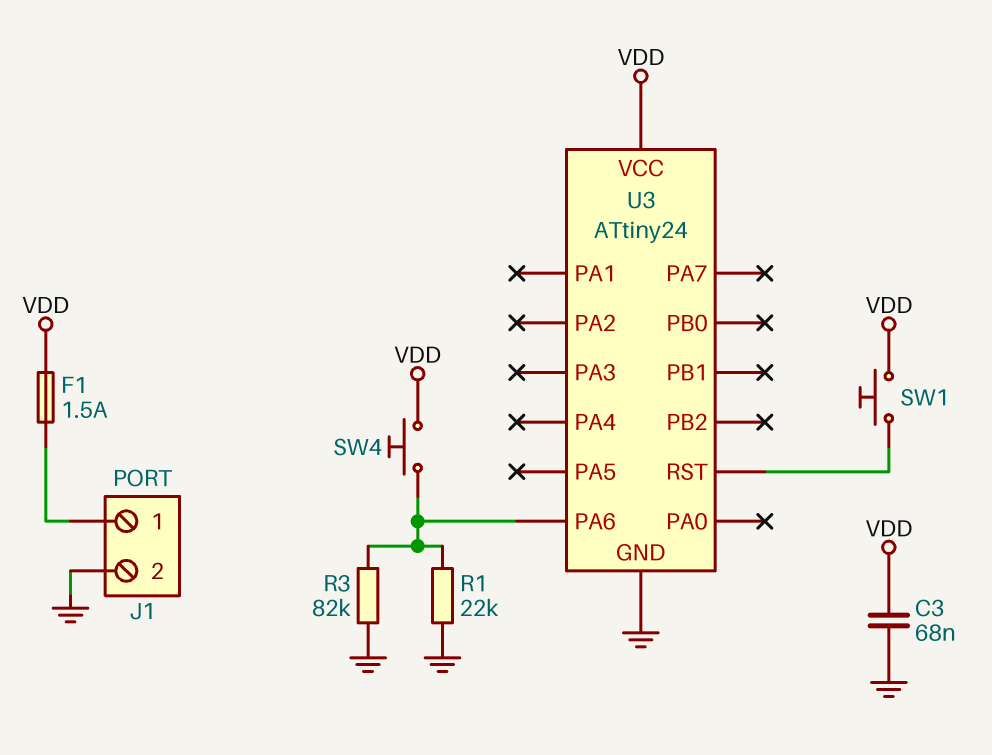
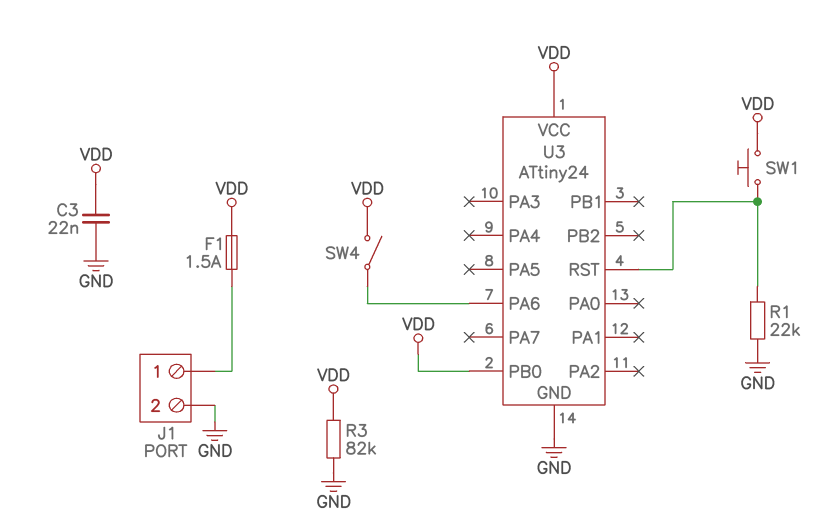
C3: 68nF (GND, VDD) -> 22nF (GND, VDD)
R1: 22k (GND, U3/PA6) -> 22k (GND, U3/RST)
R3: 82k (GND, U3/PA6) -> 82k (GND, VDD)
SW4: button (U3/PA6, VDD) -> switch (U3/PA6, VDD)
U3 pin PB0: none -> VDD

